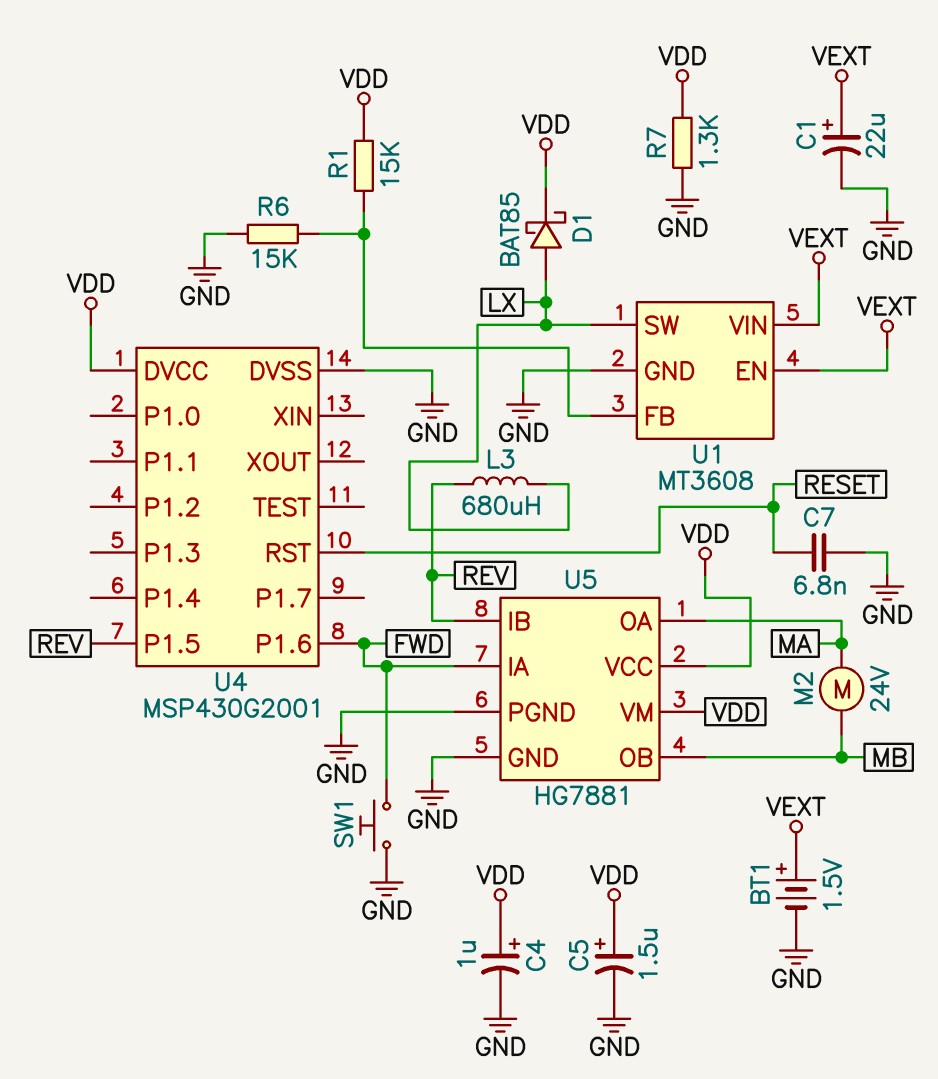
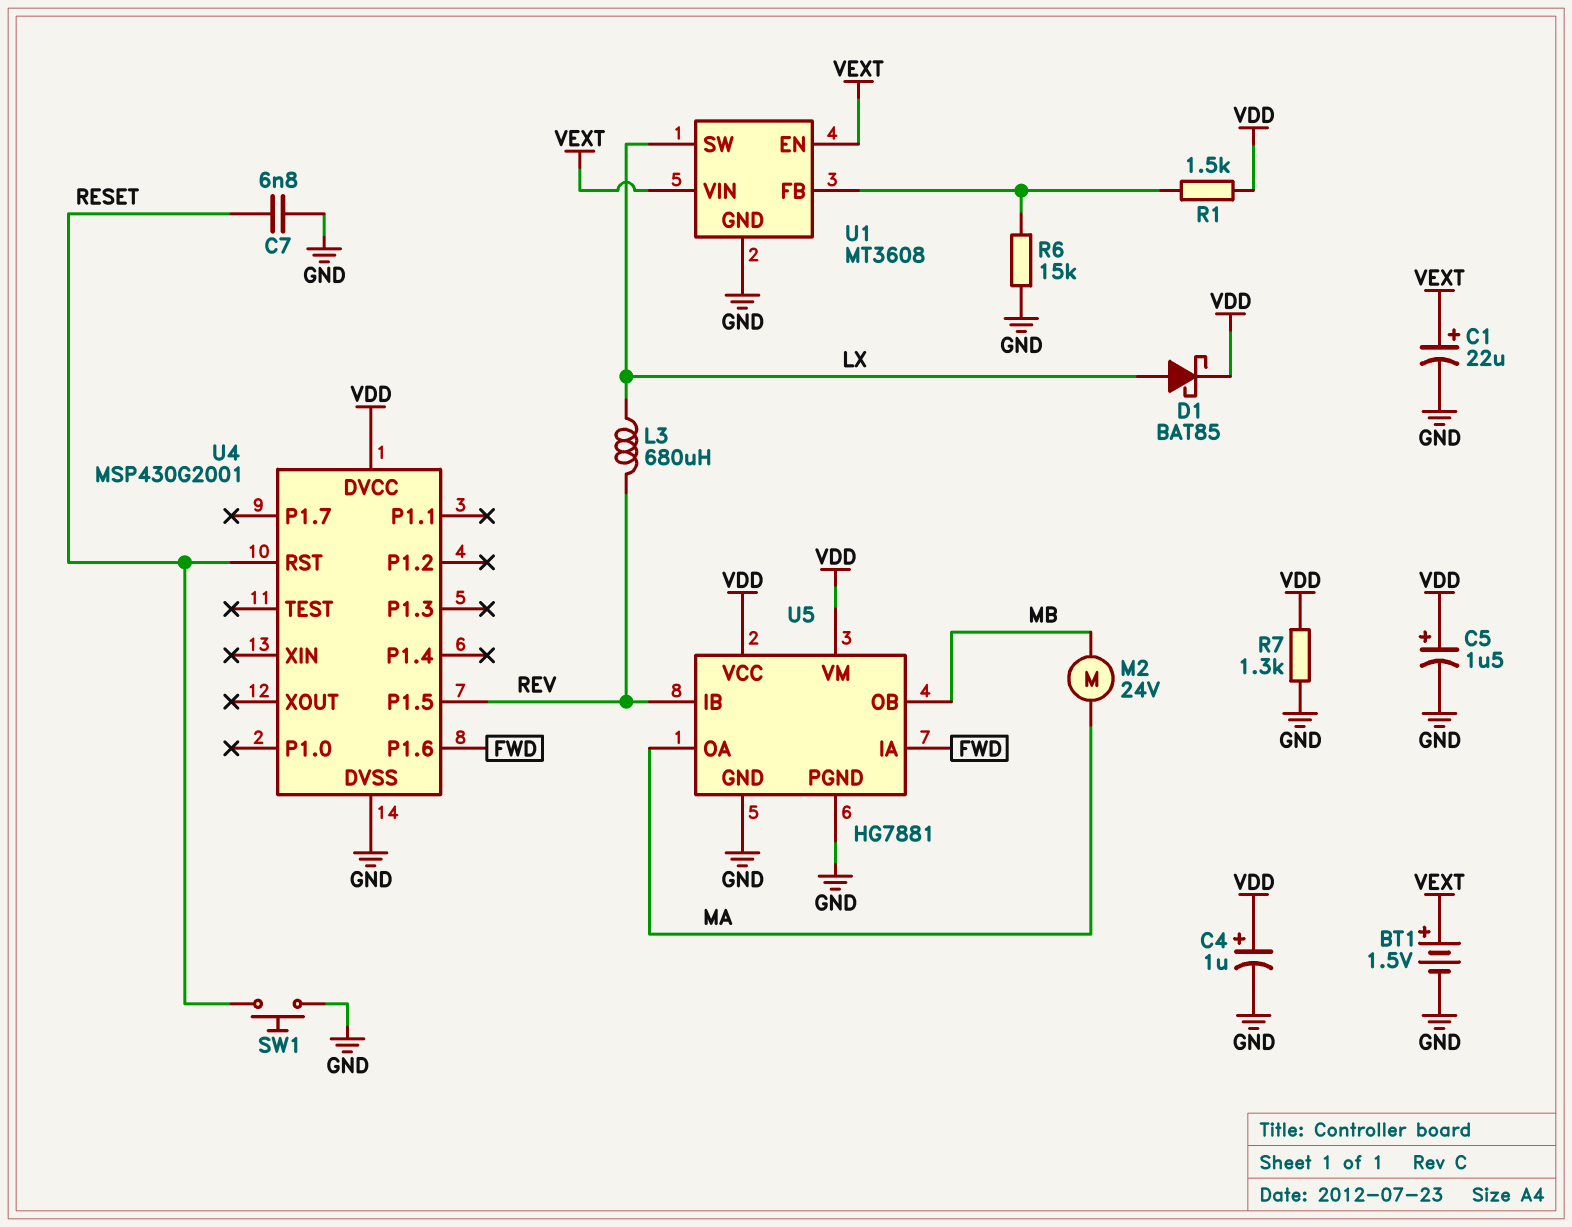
R1: 15k (U1/FB, VDD) -> 1.5k (U1/FB, VDD)
SW1: button (FWD, GND) -> button (GND, RESET)

